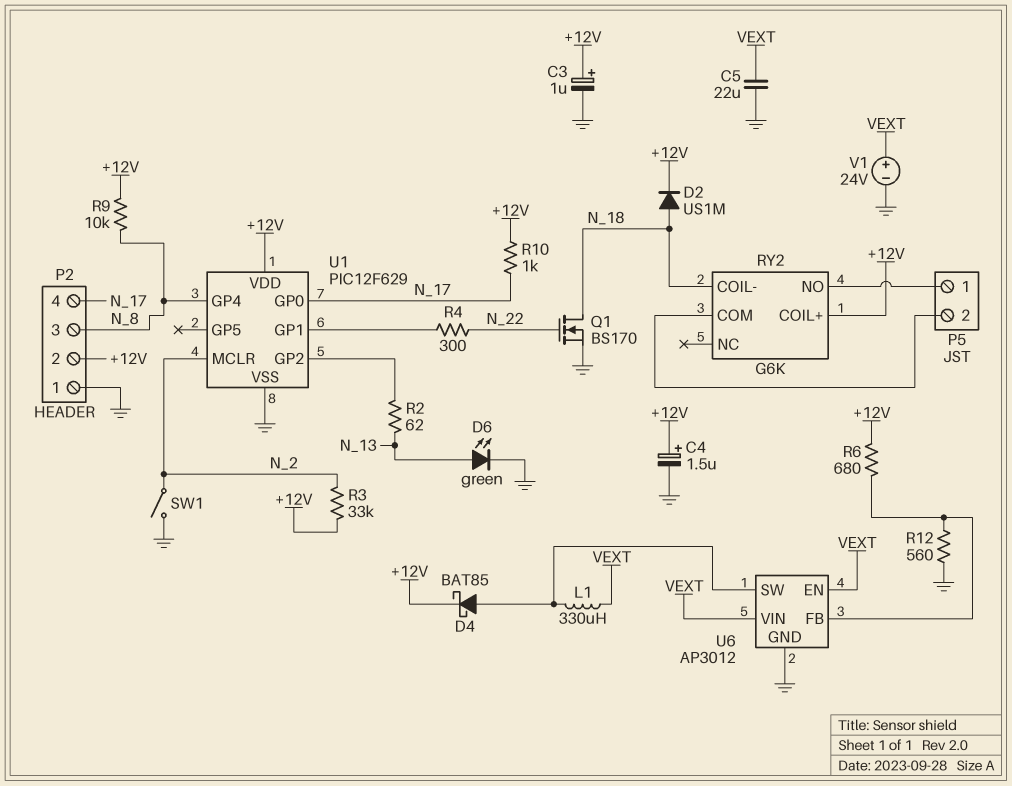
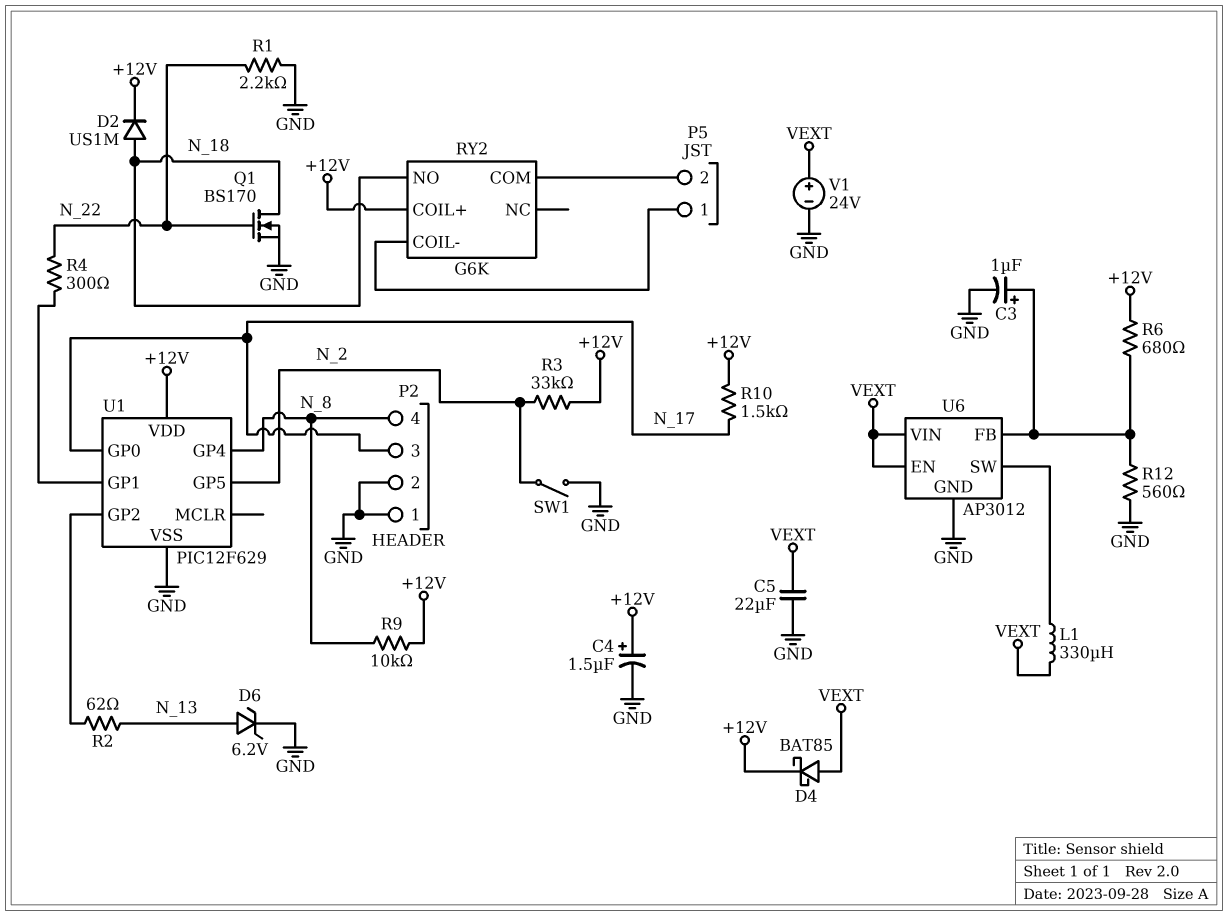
C3: 1uF (plus +12V, minus GND) -> 1uF (plus U6/FB, minus GND)
D4: schottky BAT85 (A U6/SW, K +12V) -> schottky BAT85 (A VEXT, K +12V)
D6: LED green (A N_13, K GND) -> zener 6.2V (A N_13, K GND)
P2 pin 2: +12V -> GND
P2 pin 3: N_8 -> N_17
P2 pin 4: N_17 -> N_8
R1: none -> 2.2k (GND, N_22)
R10: 1k (+12V, N_17) -> 1.5k (+12V, N_17)
RY2 pin COIL-: N_18 -> P5/1
RY2 pin NO: P5/1 -> N_18
U1 pin GP5: none -> N_2
U1 pin MCLR: N_2 -> none

